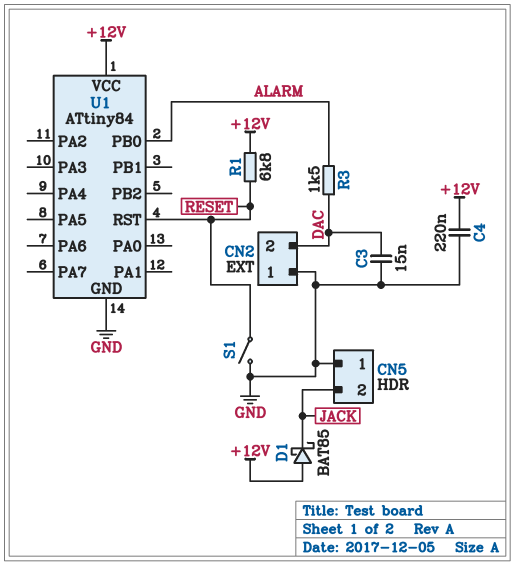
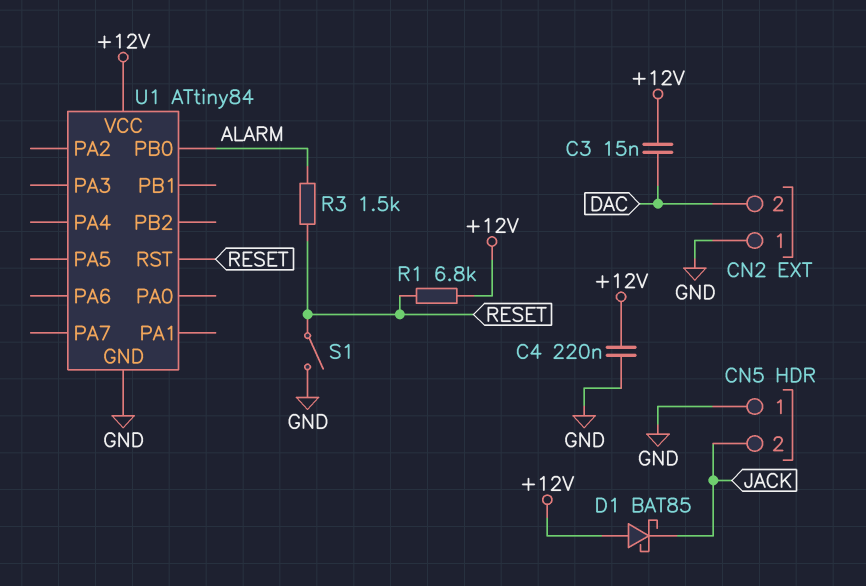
C3: 15nF (DAC, GND) -> 15nF (+12V, DAC)
R3: 1.5k (ALARM, DAC) -> 1.5k (ALARM, RESET)

